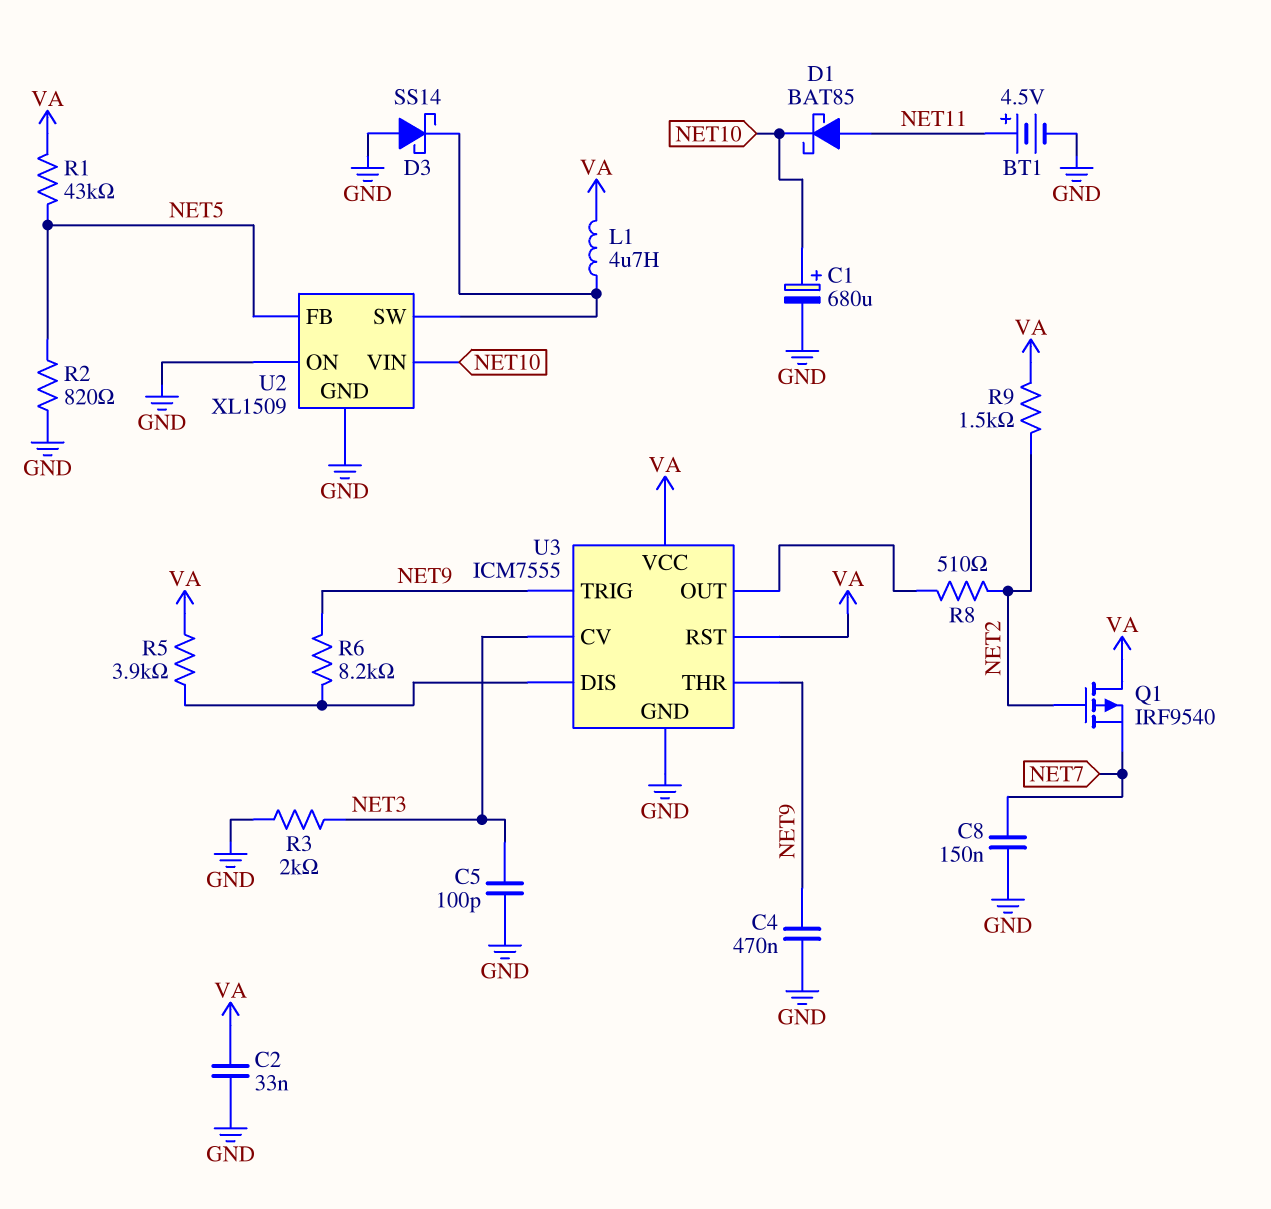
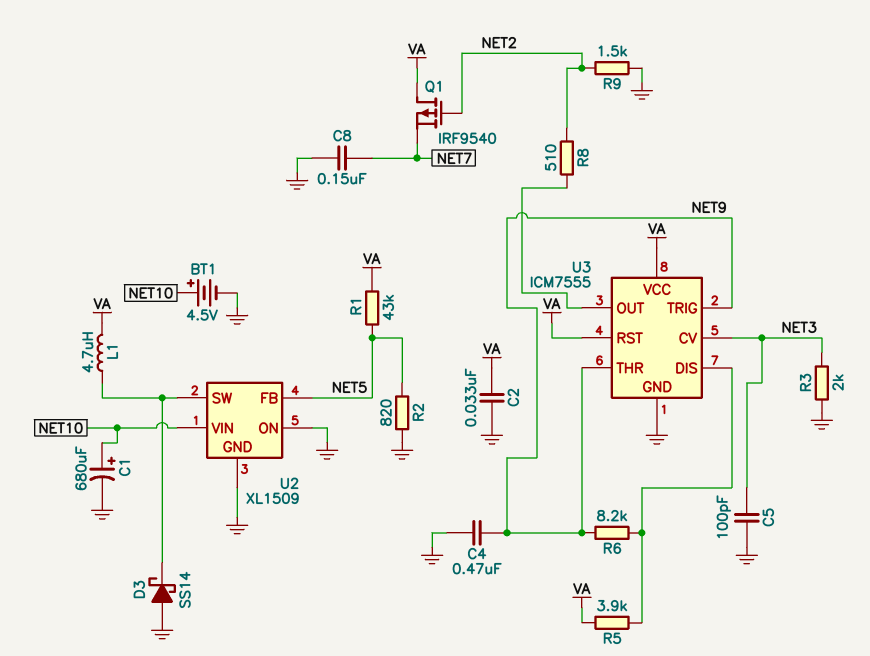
BT1: 4.5V (plus NET11, minus GND) -> 4.5V (plus NET10, minus GND)
D1: schottky BAT85 (A NET11, K NET10) -> none
R9: 1.5k (NET2, VA) -> 1.5k (GND, NET2)

